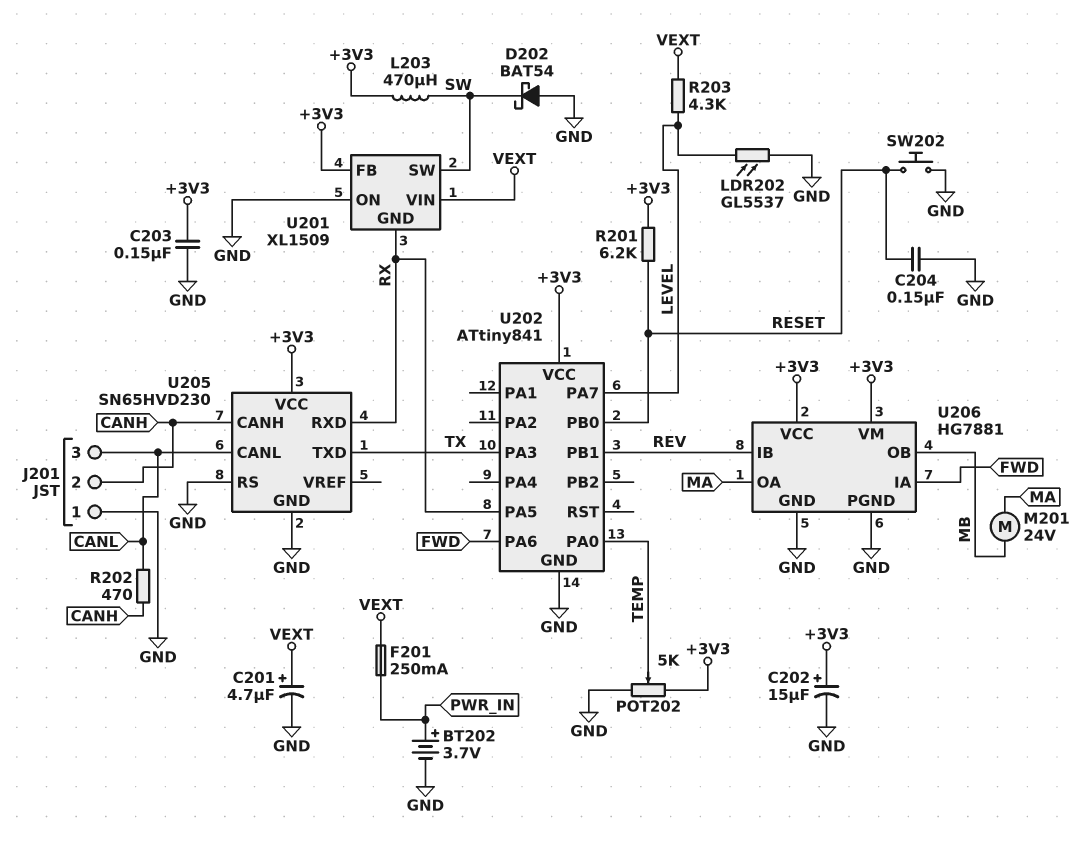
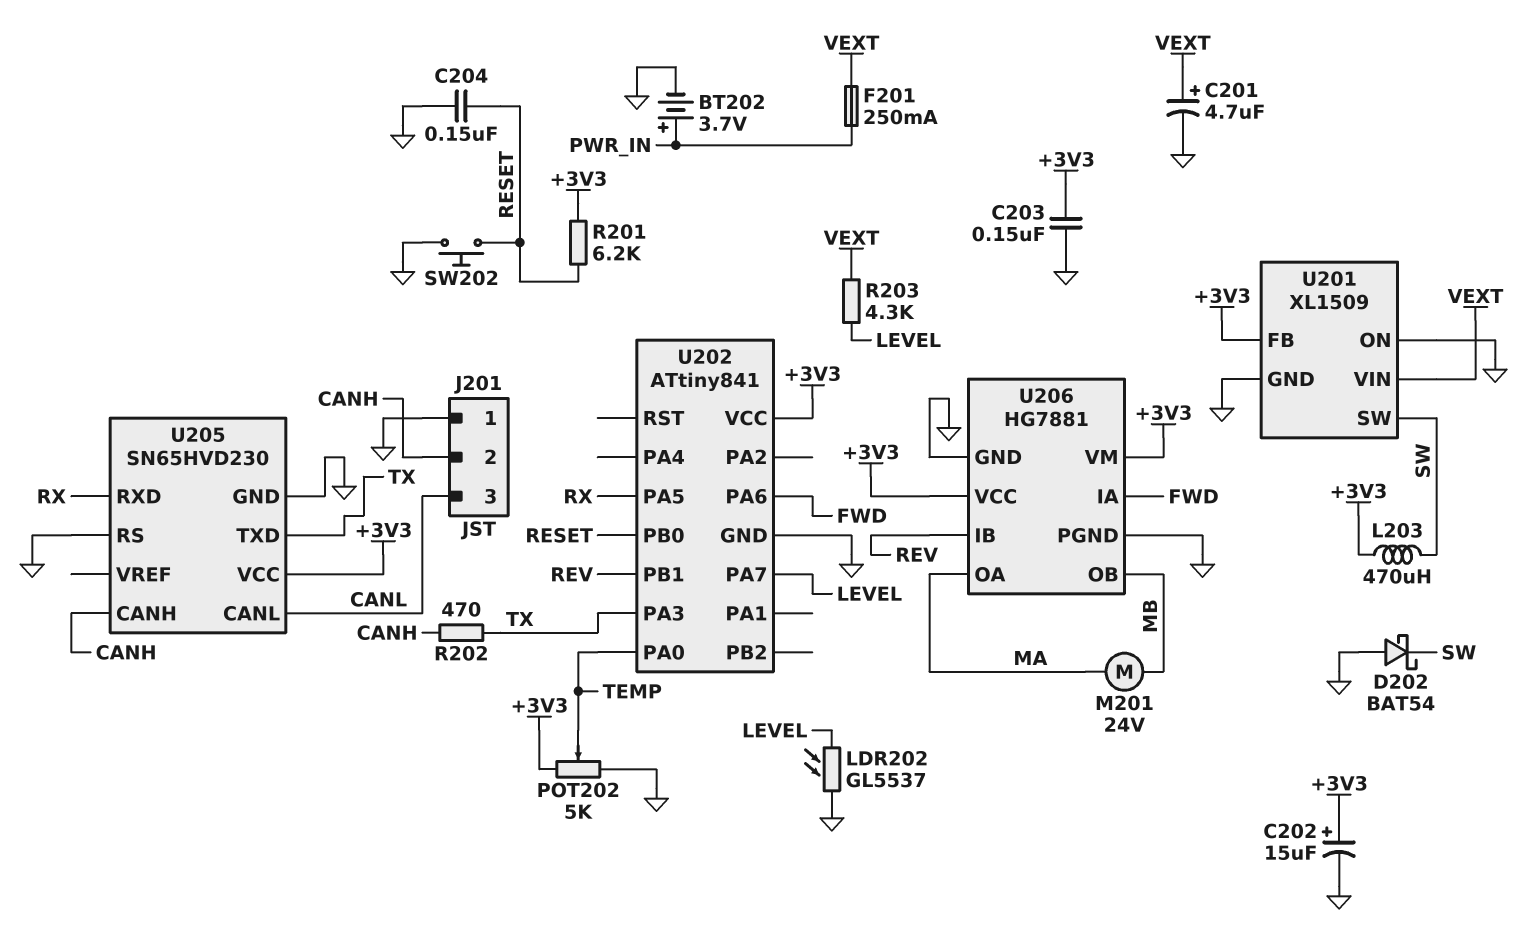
R202: 470 (CANH, CANL) -> 470 (CANH, TX)
U201 pin GND: RX -> GND

